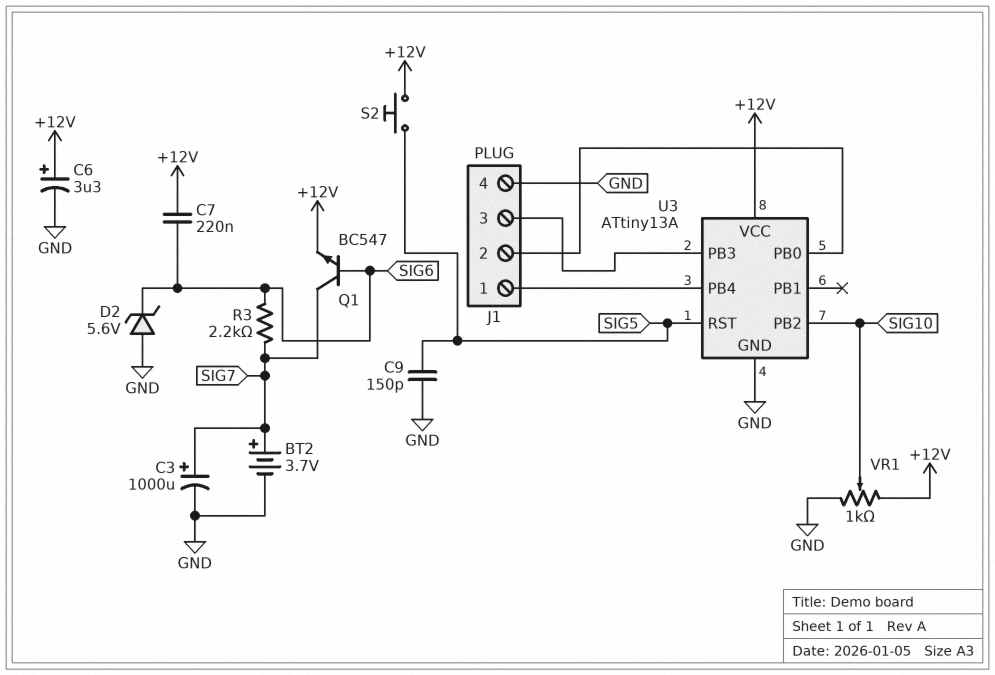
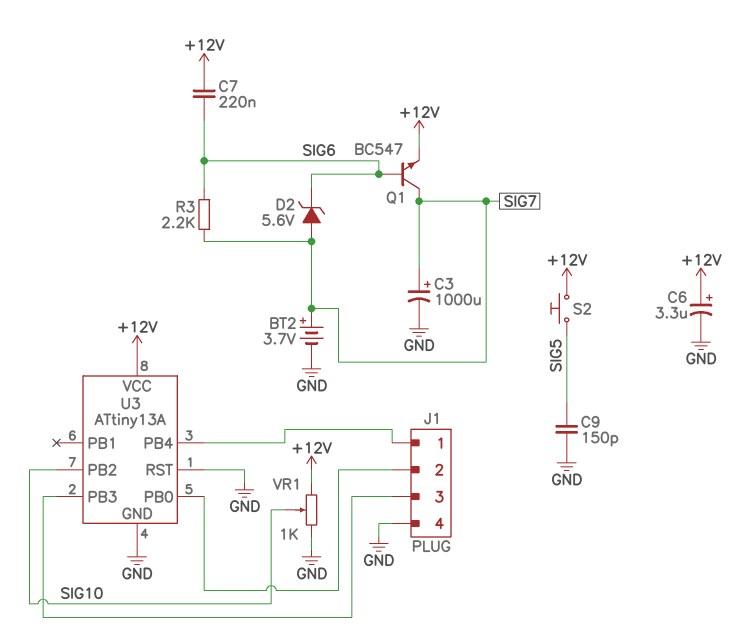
D2: zener 5.6V (A GND, K SIG6) -> zener 5.6V (A SIG7, K SIG6)
U3 pin RST: SIG5 -> GND

